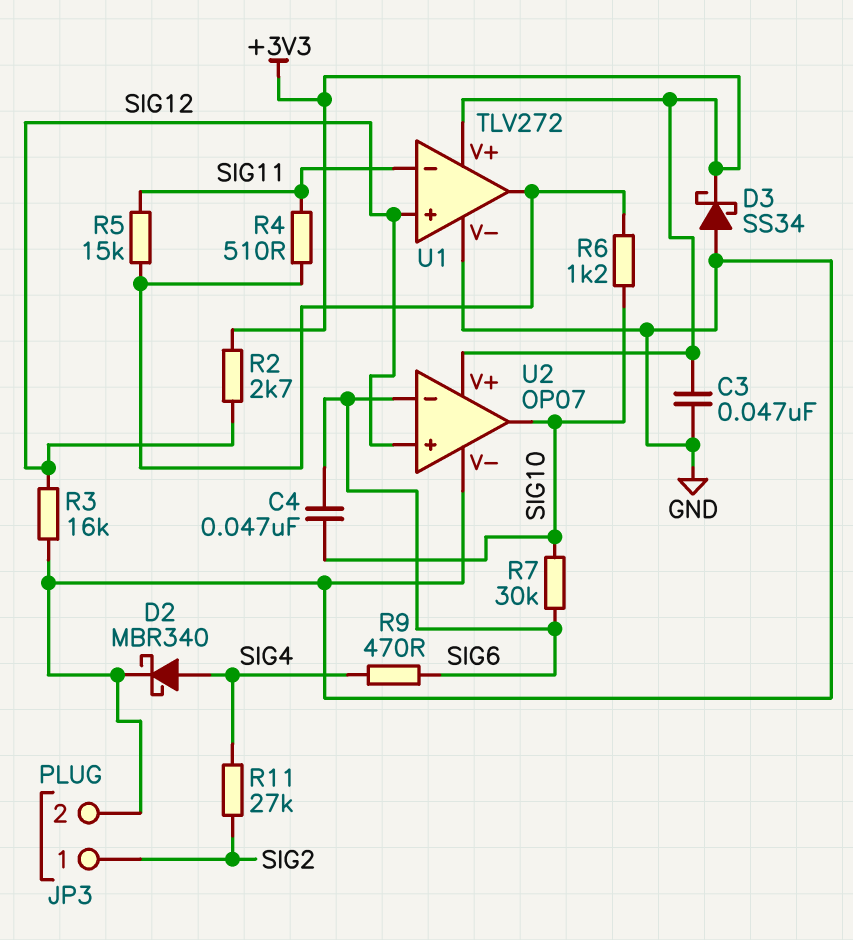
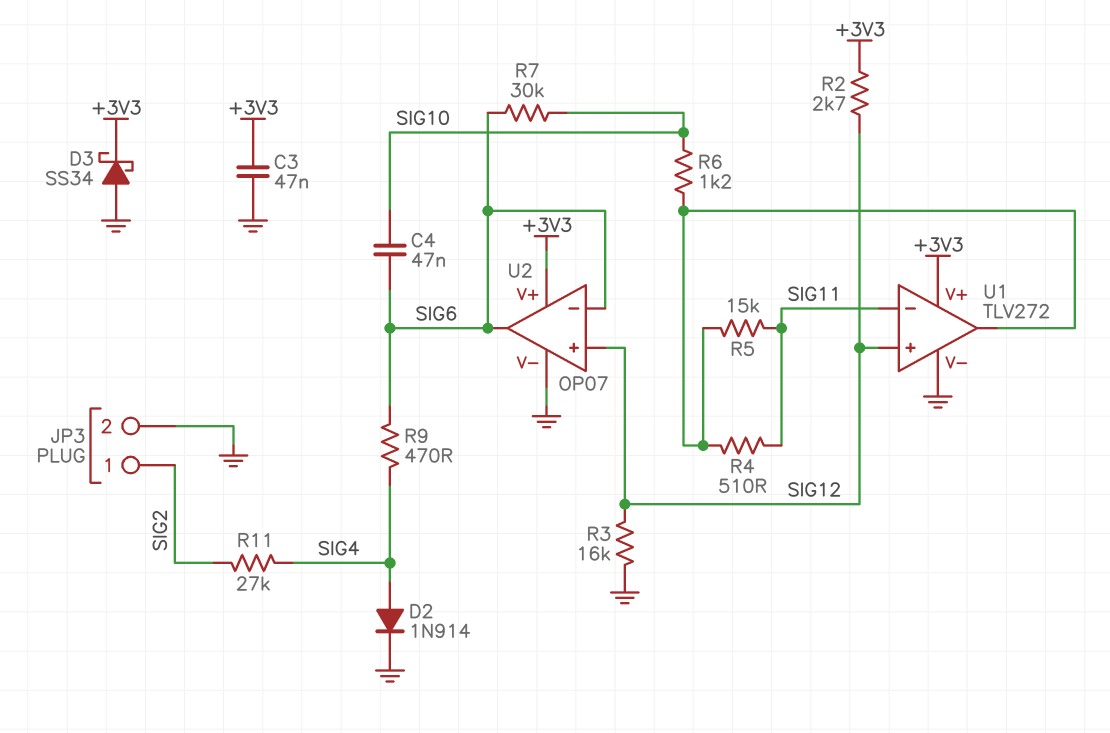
D2: schottky MBR340 (A SIG4, K GND) -> diode 1N914 (A SIG4, K GND)
U2 pin out: SIG10 -> SIG6

